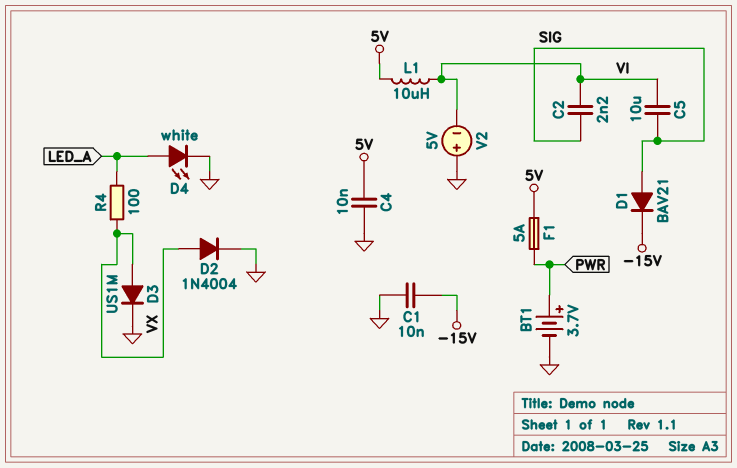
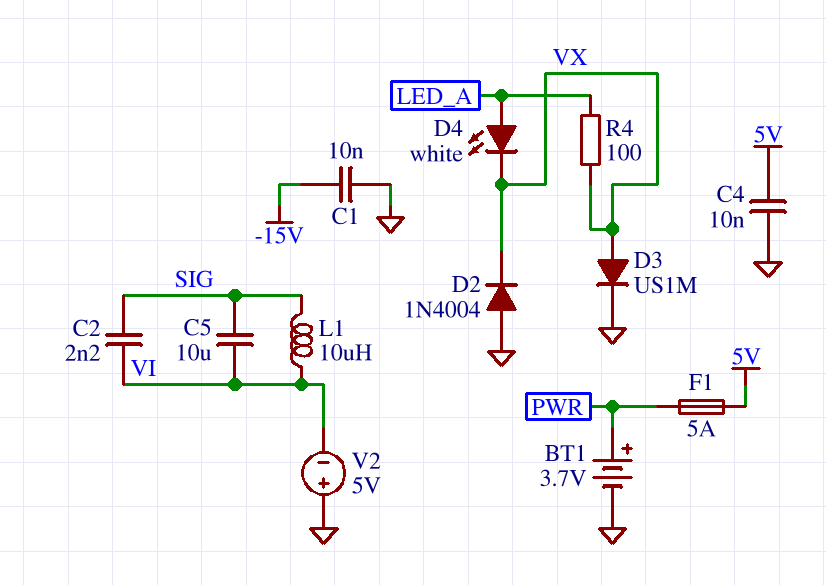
D1: diode BAV21 (A SIG, K -15V) -> none
D2: diode 1N4004 (A VX, K GND) -> diode 1N4004 (A GND, K VX)
D4: LED white (A LED_A, K GND) -> LED white (A LED_A, K VX)
L1: 10uH (5V, VI) -> 10uH (SIG, VI)

